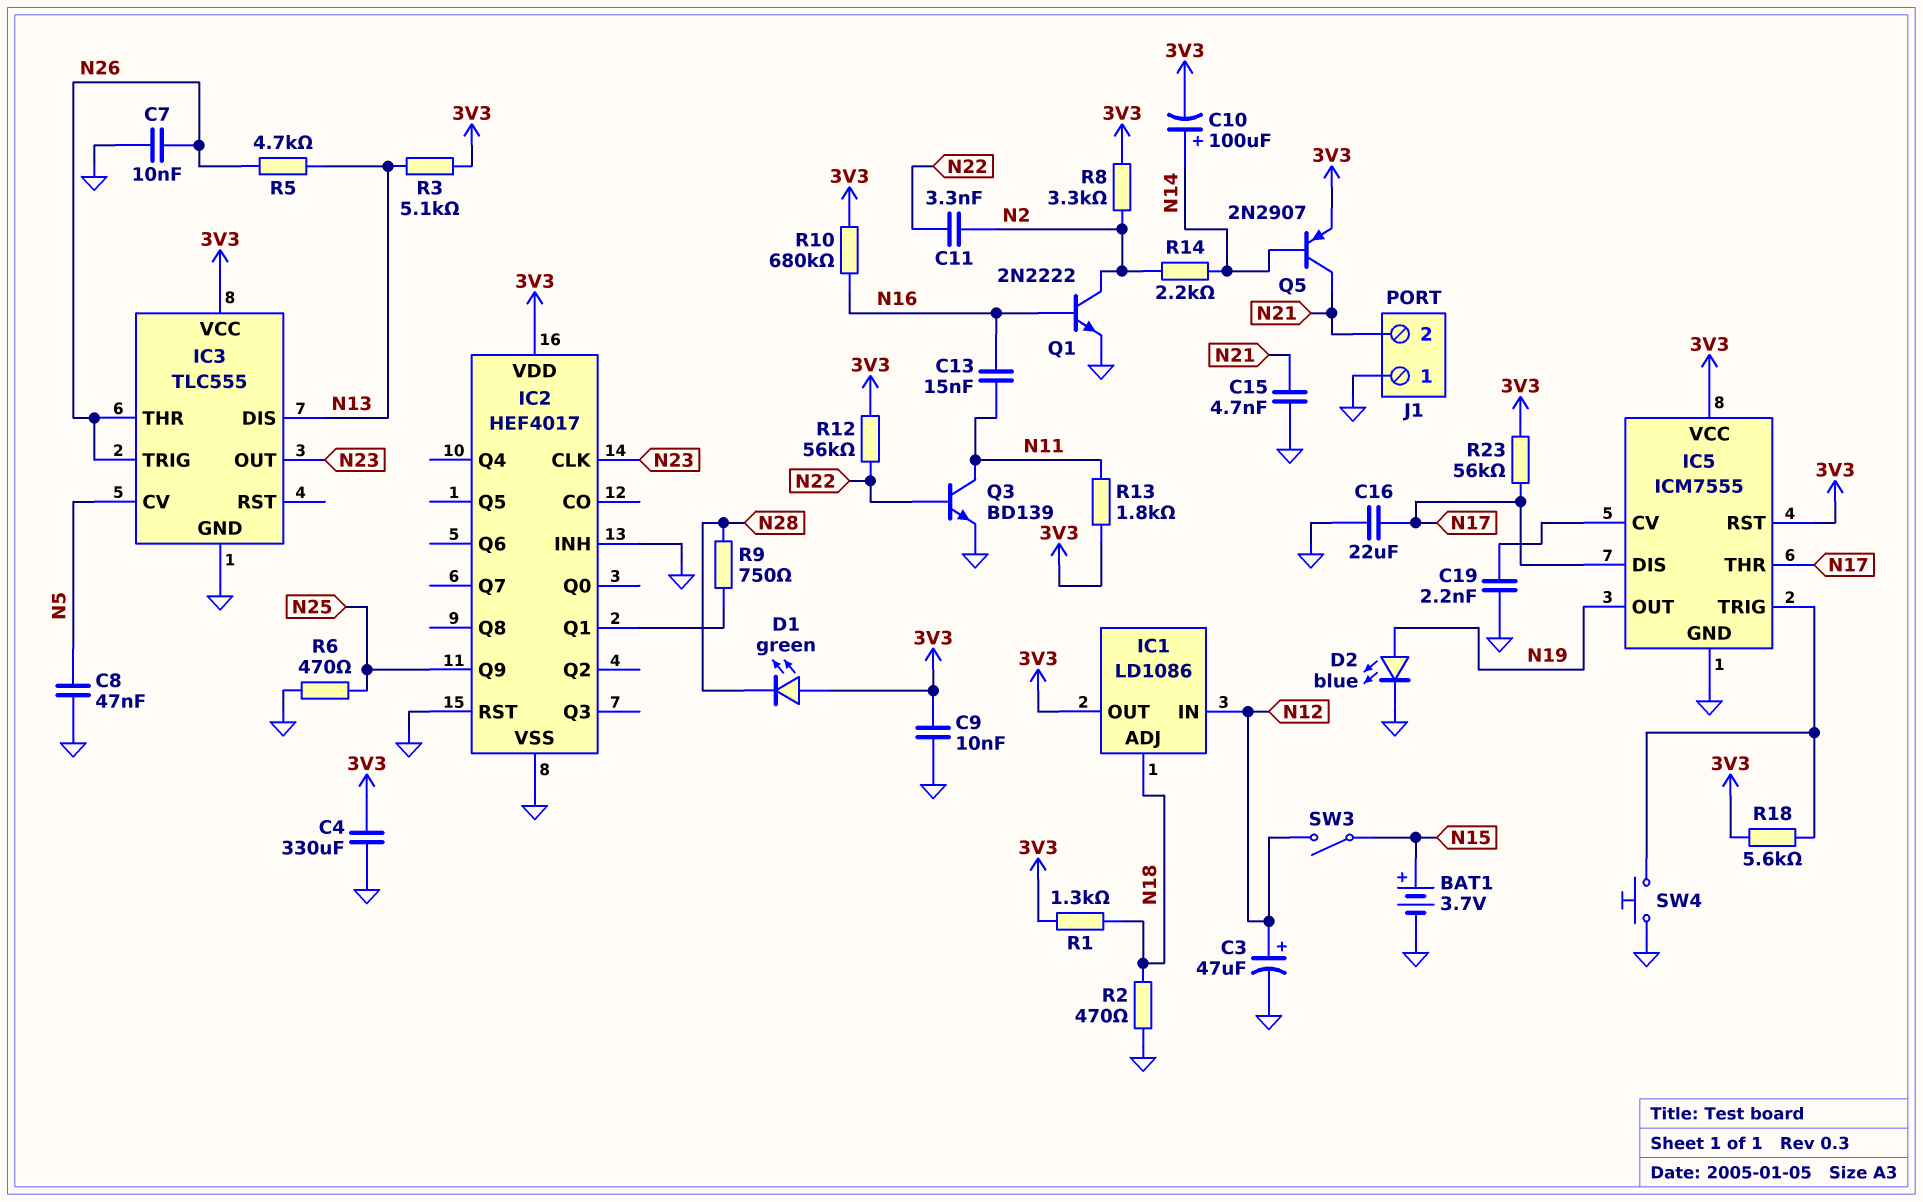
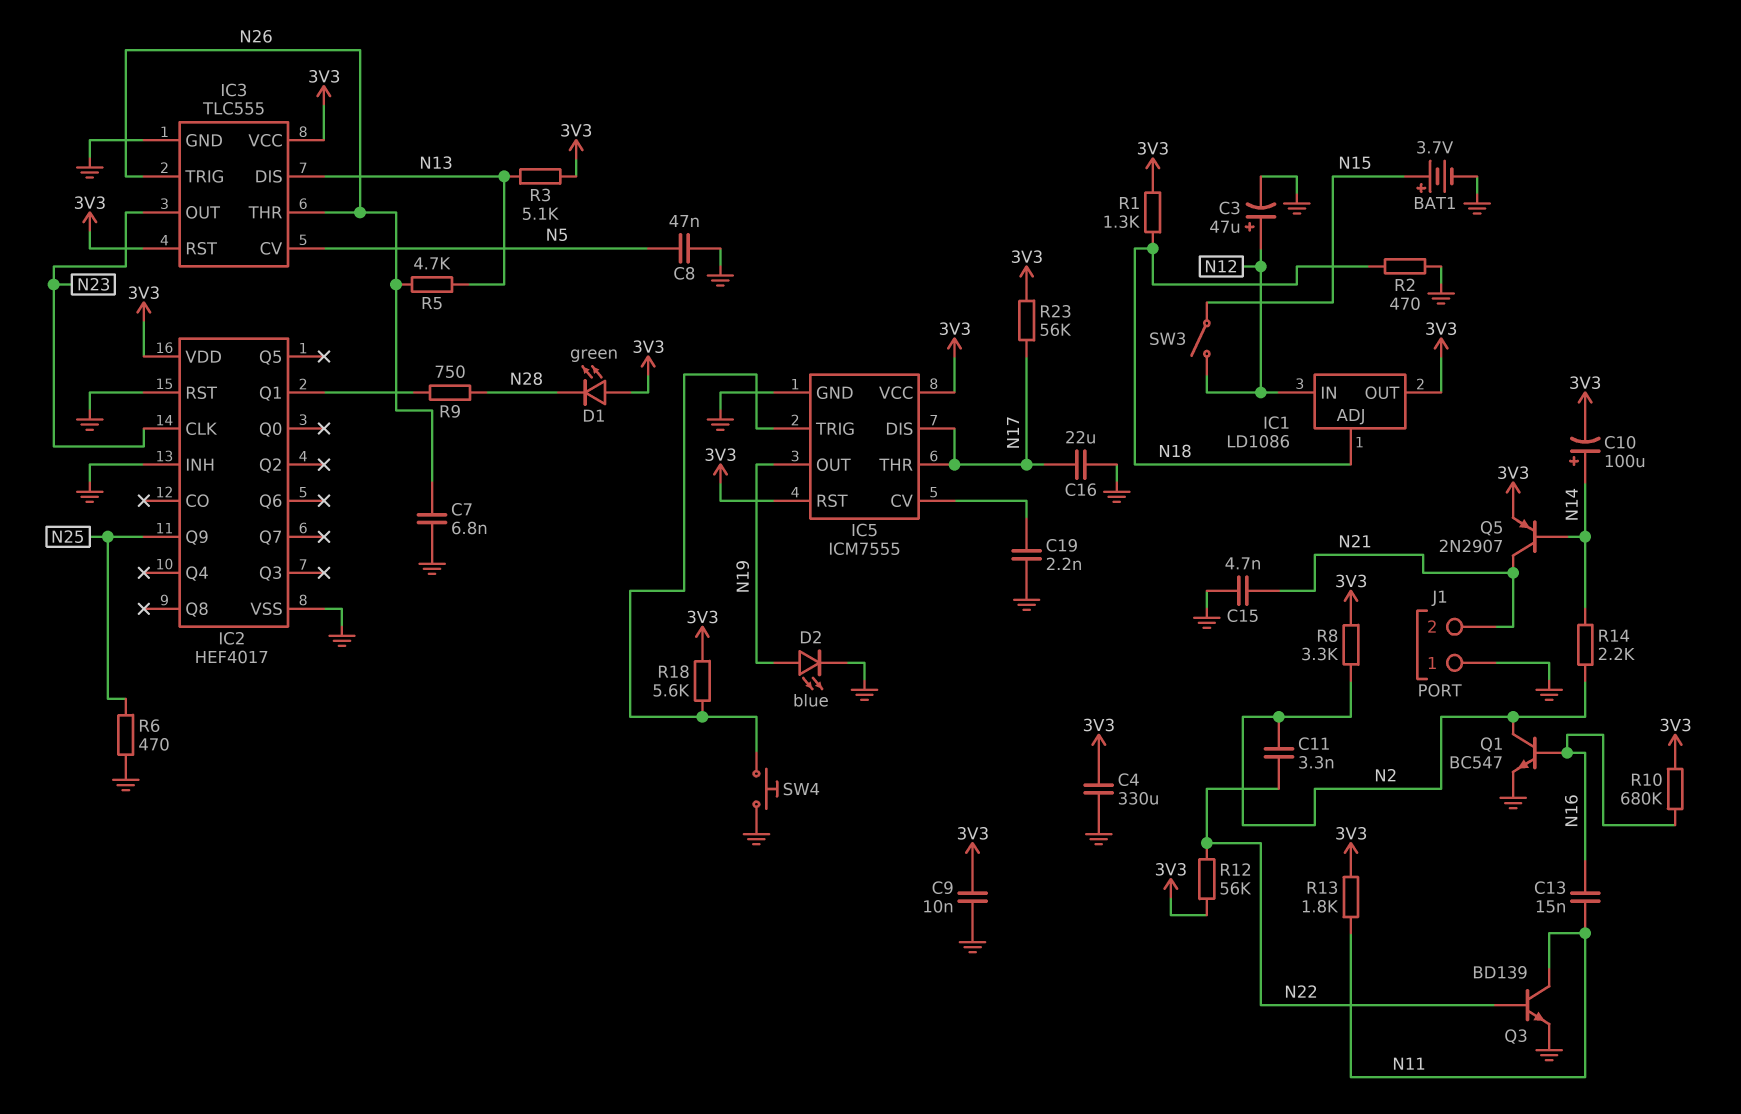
C7: 10nF (GND, N26) -> 6.8nF (GND, N26)
IC3 pin RST: none -> 3V3
Q1: NPN 2N2222 (B N16, C N2, E GND) -> NPN BC547 (B N16, C N2, E GND)

